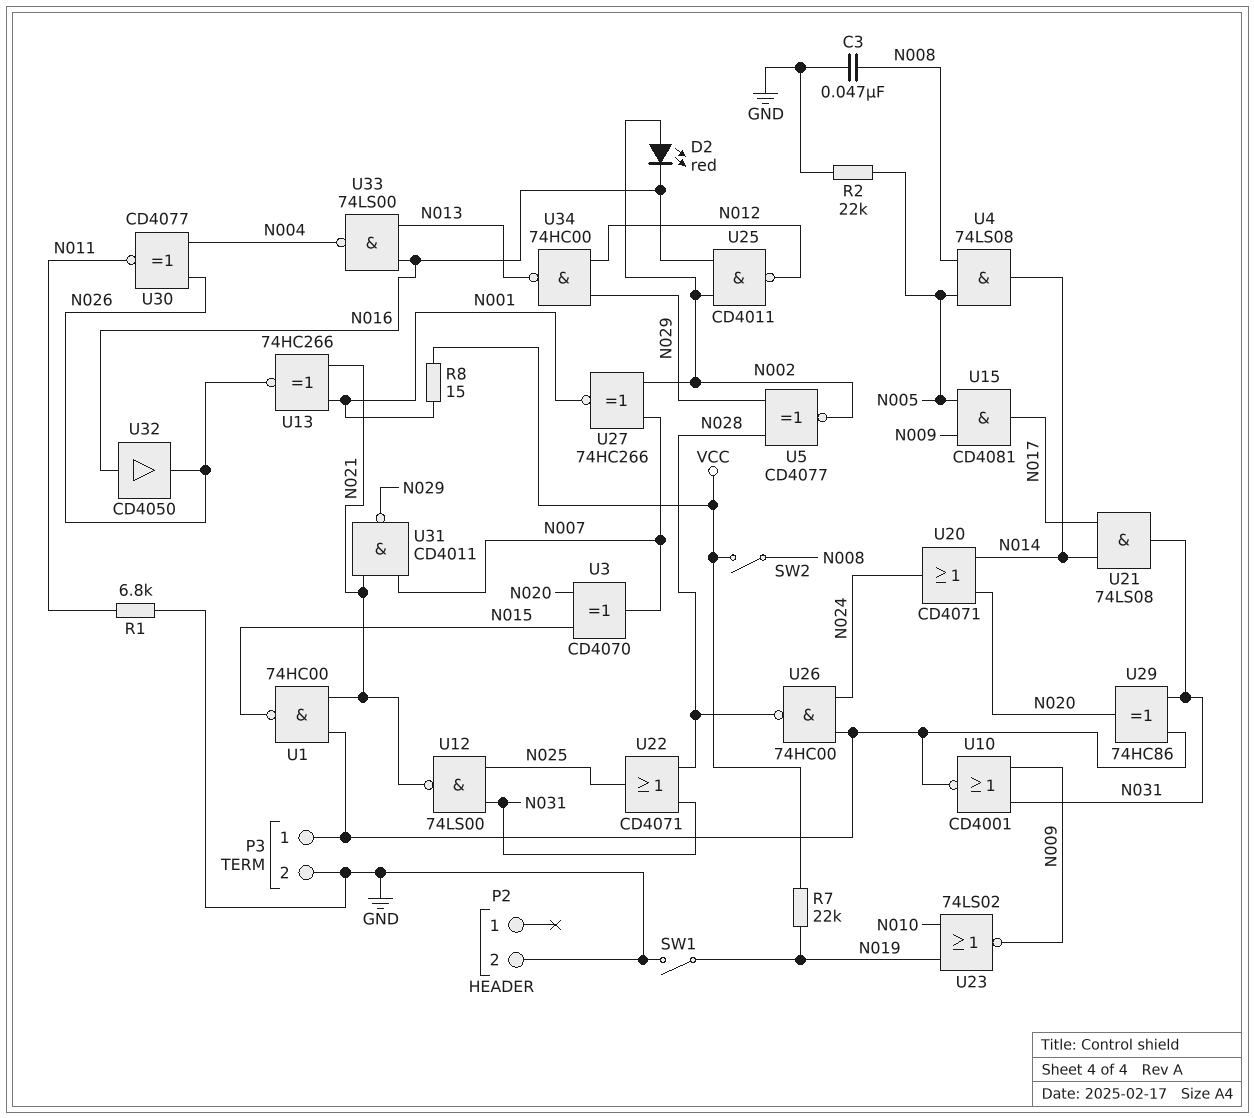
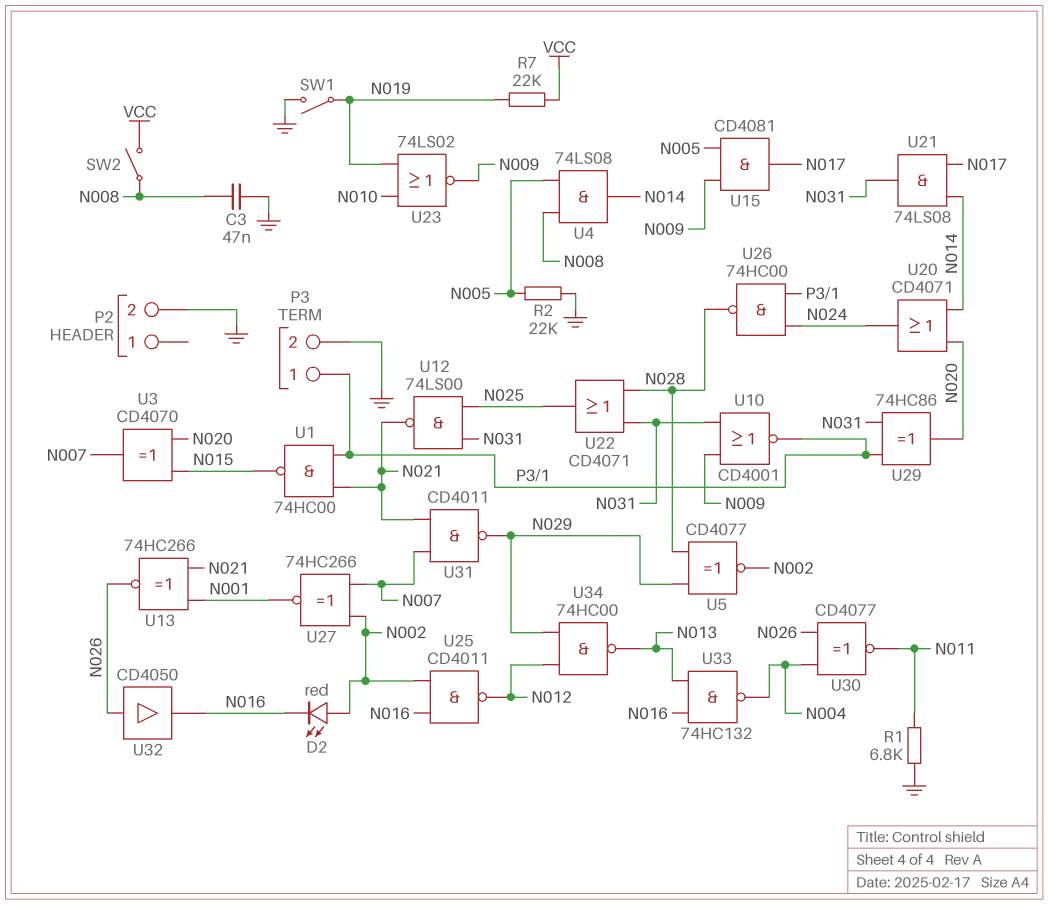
R8: 15 (N001, VCC) -> none
U32: buffer CD4050 (in N016, out N026) -> buffer CD4050 (in N026, out N016)
U33: NAND 74LS00 (in N013, in N016, out N004) -> NAND 74HC132 (in N013, in N016, out N004)

